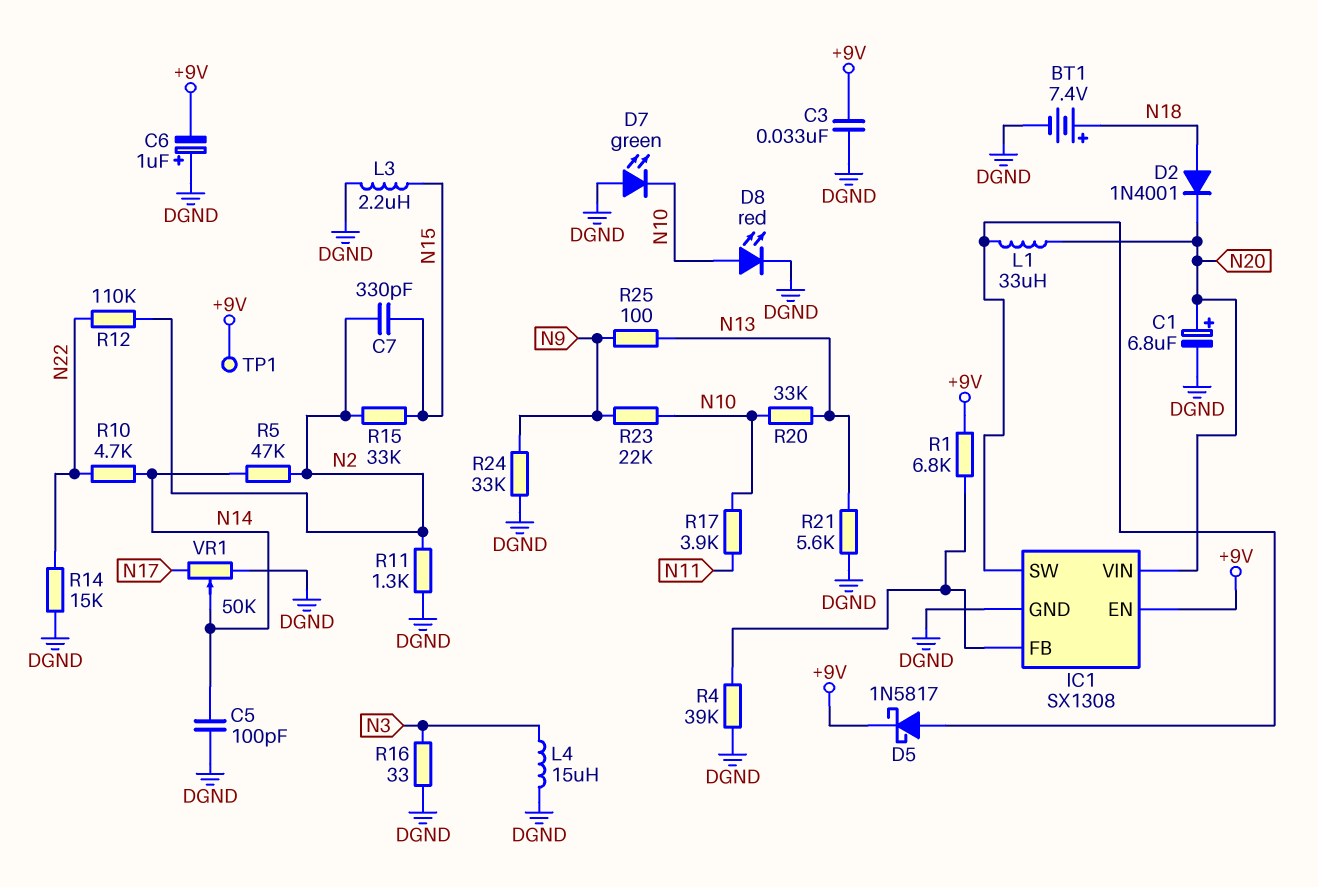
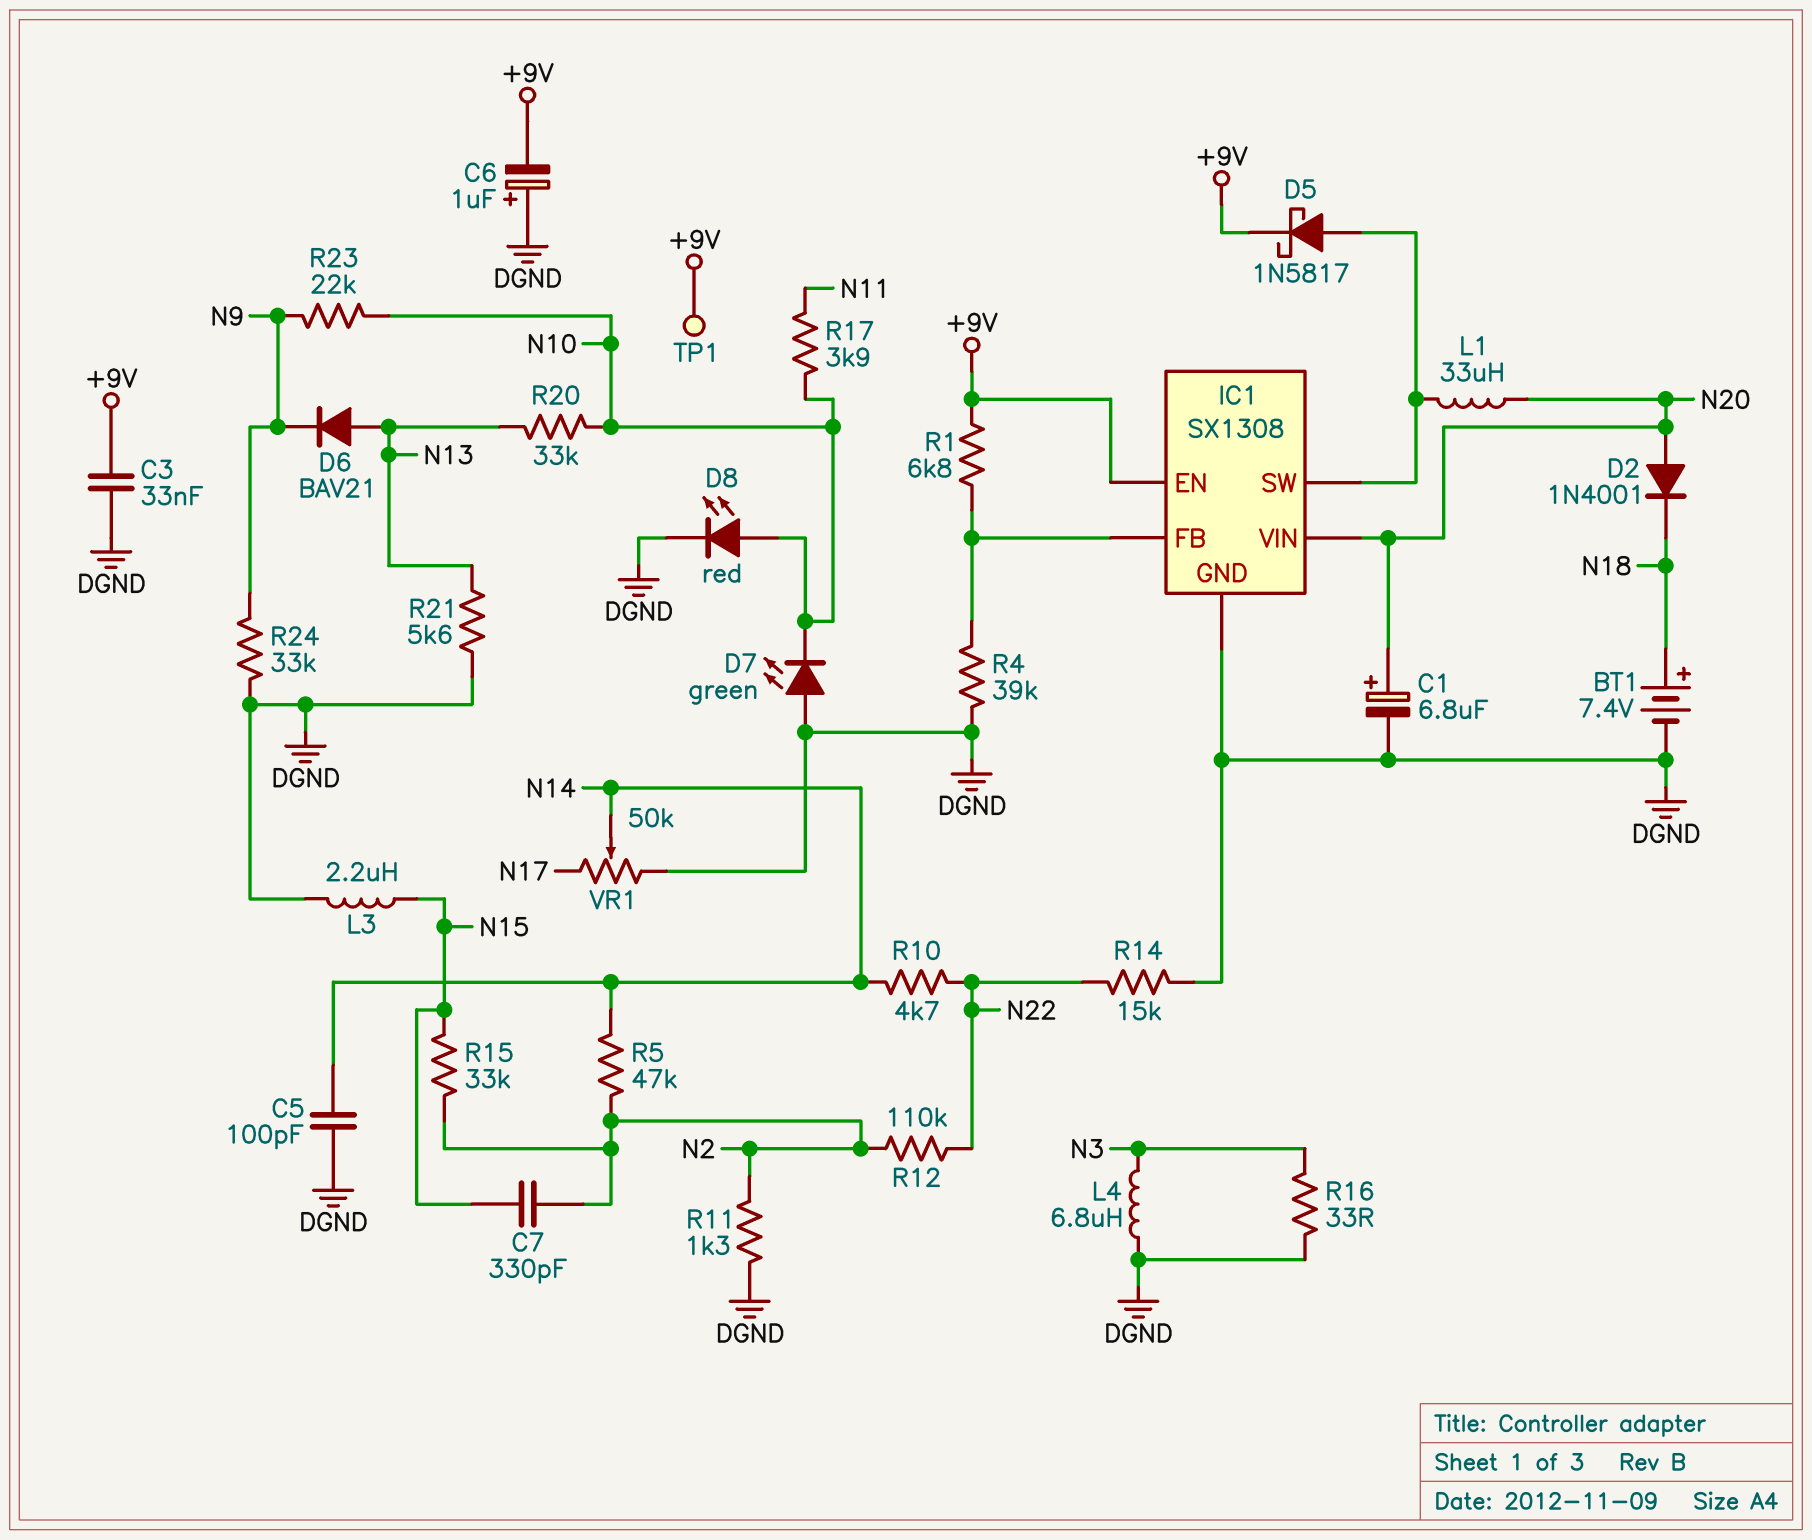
D2: diode 1N4001 (A N18, K N20) -> diode 1N4001 (A N20, K N18)
D6: none -> diode BAV21 (A N13, K N9)
L4: 15uH (DGND, N3) -> 6.8uH (DGND, N3)
R25: 100 (N9, N13) -> none

